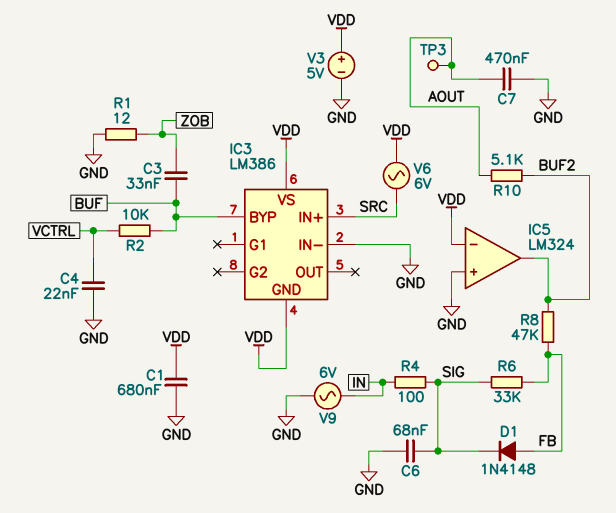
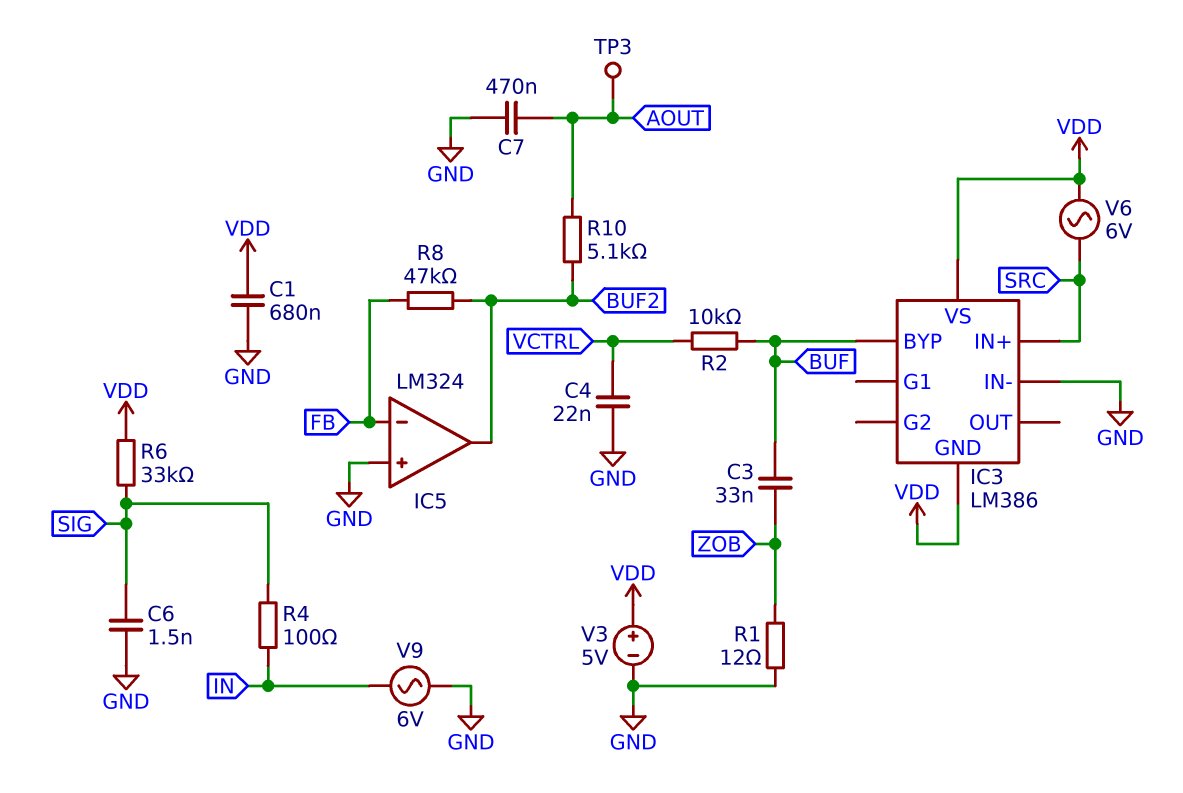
C6: 68nF (GND, SIG) -> 1.5nF (GND, SIG)
D1: diode 1N4148 (A FB, K SIG) -> none
IC5 pin in-: VDD -> FB
R6: 33k (FB, SIG) -> 33k (SIG, VDD)

